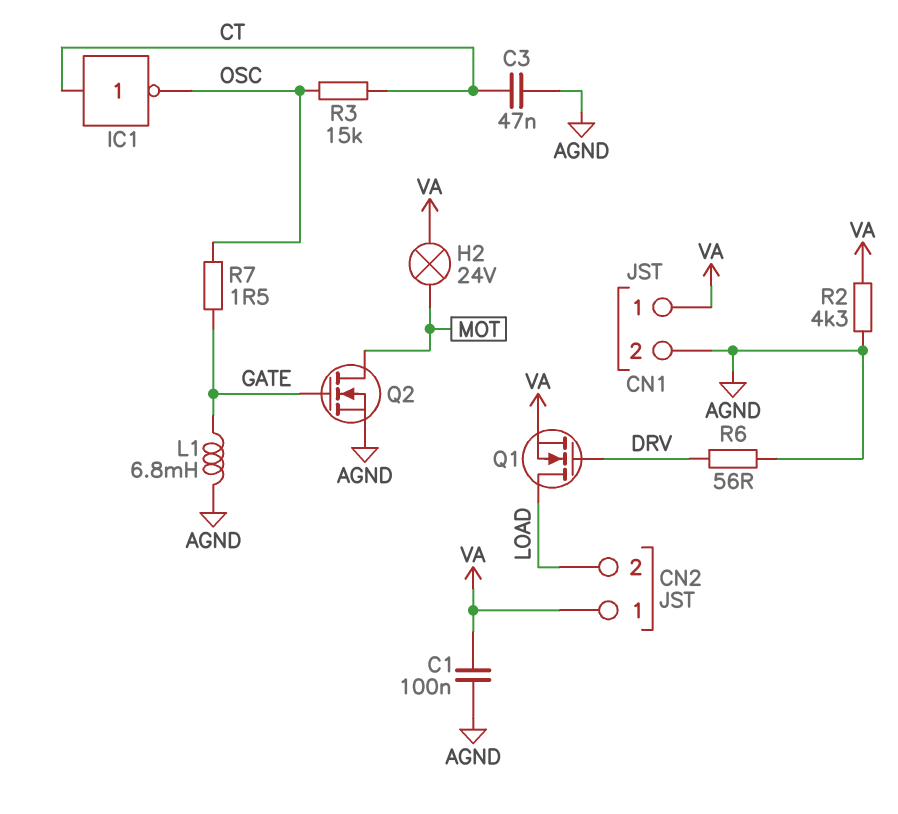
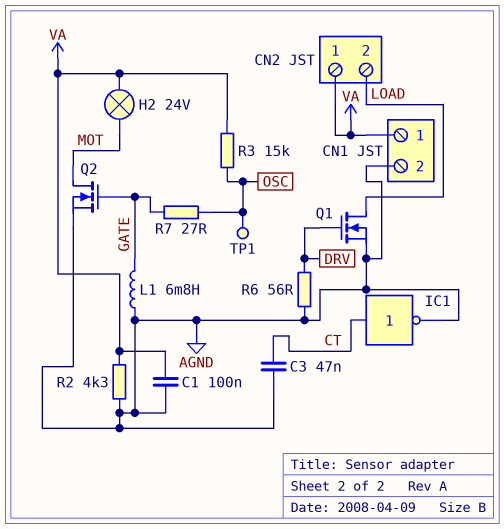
IC1: NOT (in CT, out OSC) -> NOT (in CT, out AGND)
Q1: NMOS (G DRV, D LOAD, S VA) -> NMOS (G DRV, D LOAD, S AGND)
R3: 15k (CT, OSC) -> 15k (OSC, VA)
R7: 1.5 (GATE, OSC) -> 27 (GATE, OSC)
TP1: none -> test point (OSC)

